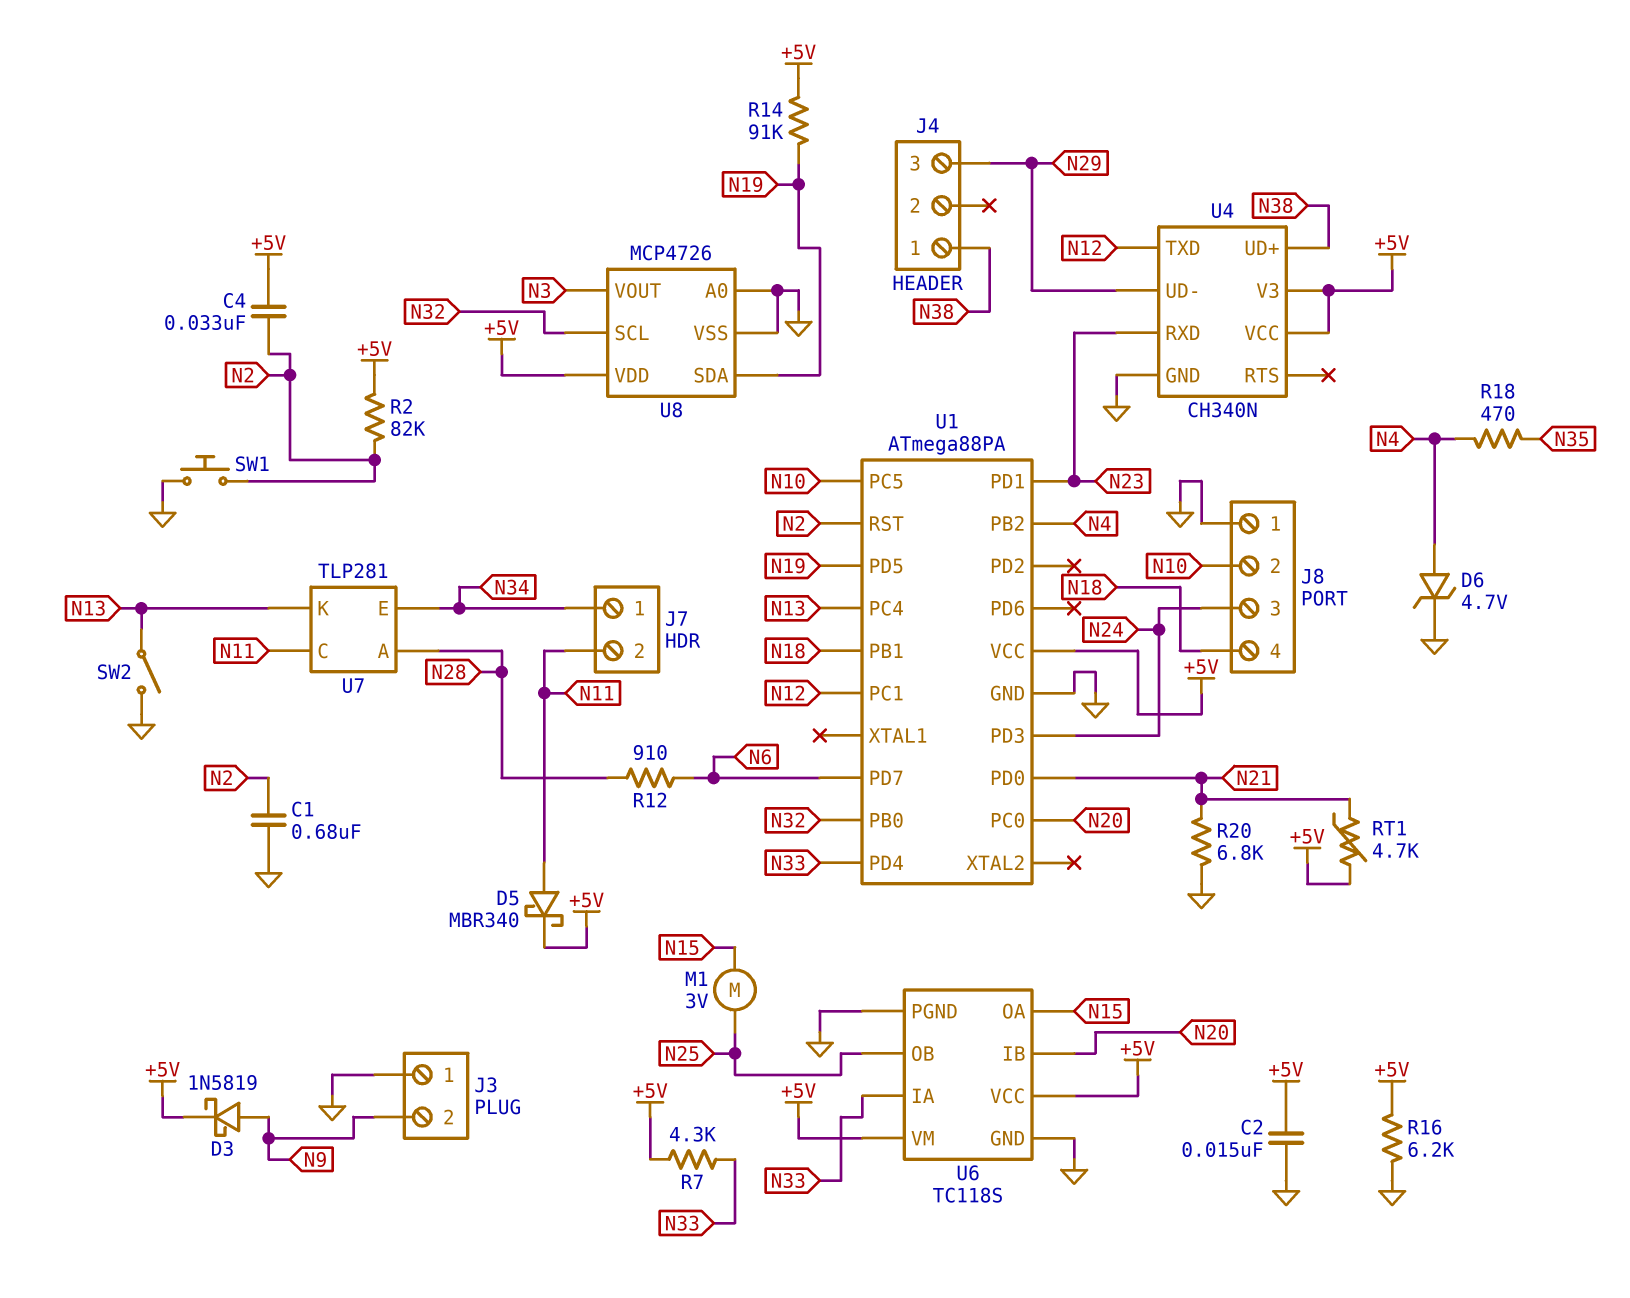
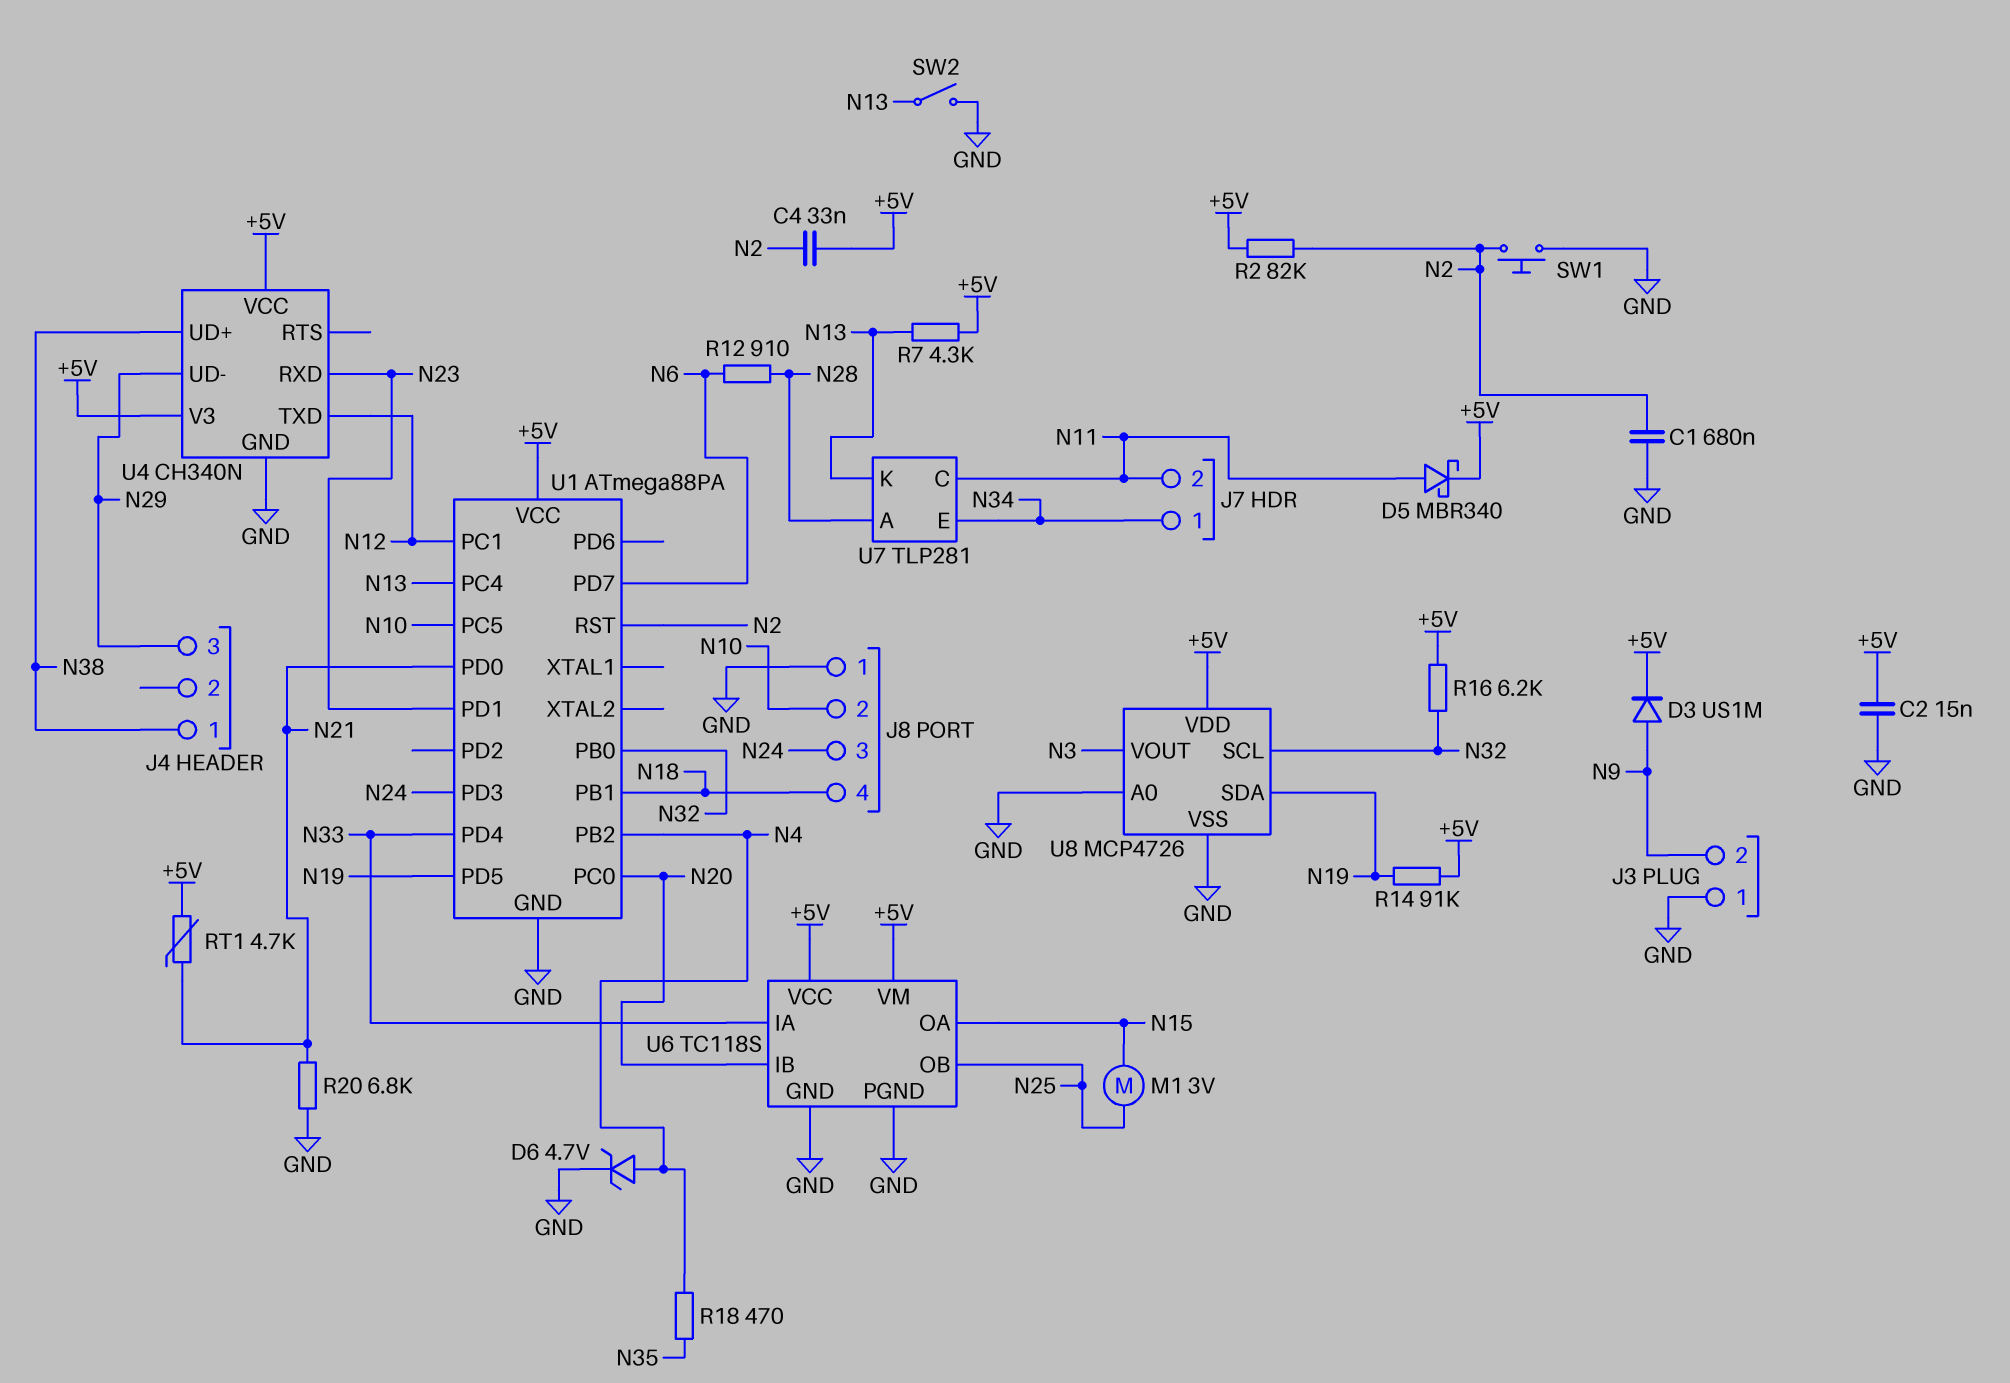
D3: schottky 1N5819 (A N9, K +5V) -> diode US1M (A N9, K +5V)
R7: 4.3k (+5V, N33) -> 4.3k (+5V, N13)
R16: 6.2k (+5V, GND) -> 6.2k (+5V, N32)

